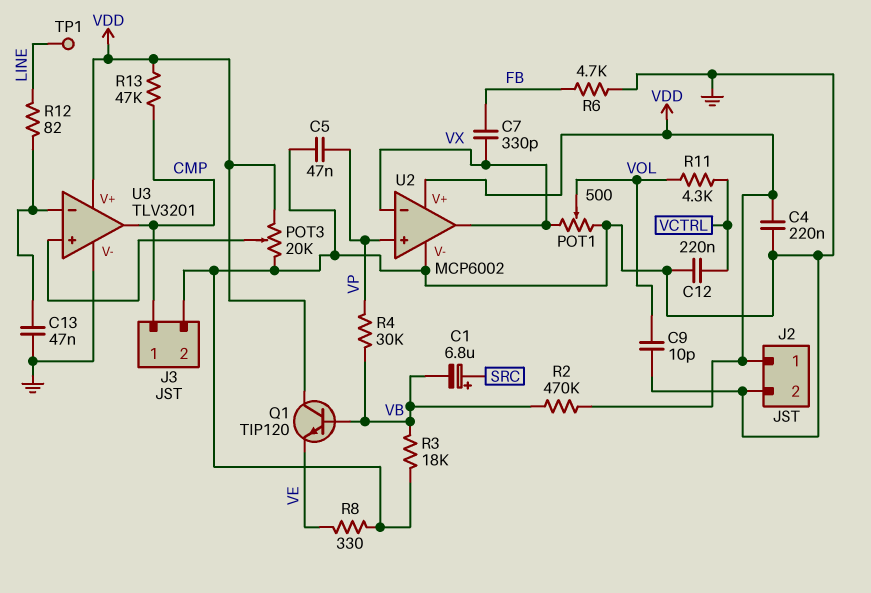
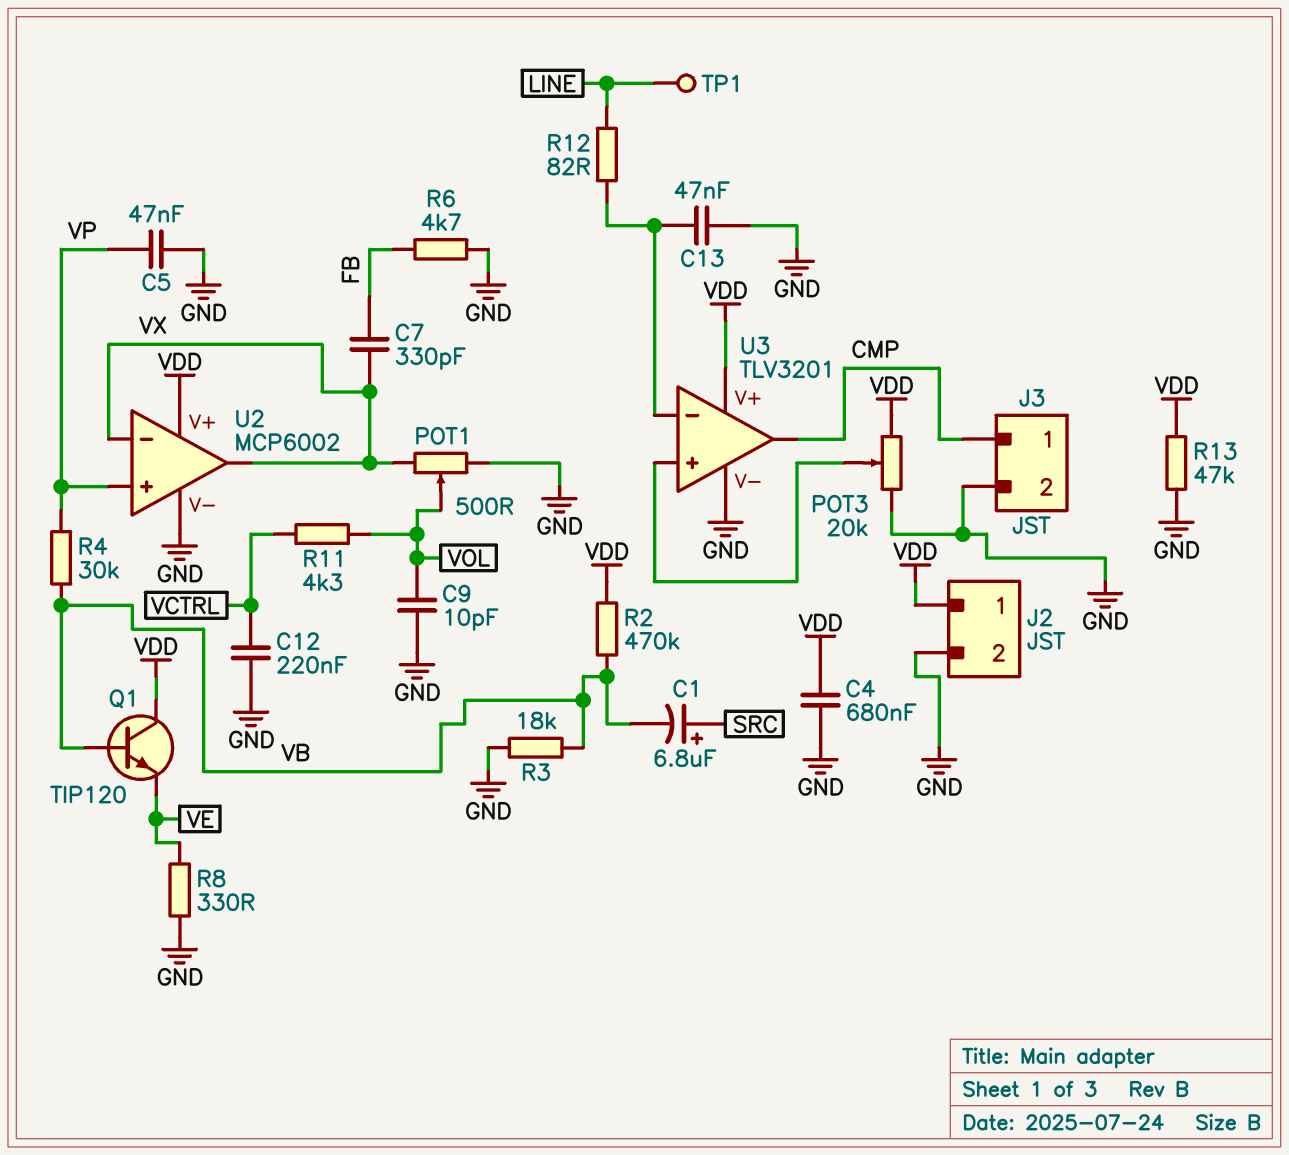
C4: 220nF (GND, VDD) -> 680nF (GND, VDD)
R13: 47k (CMP, VDD) -> 47k (GND, VDD)

